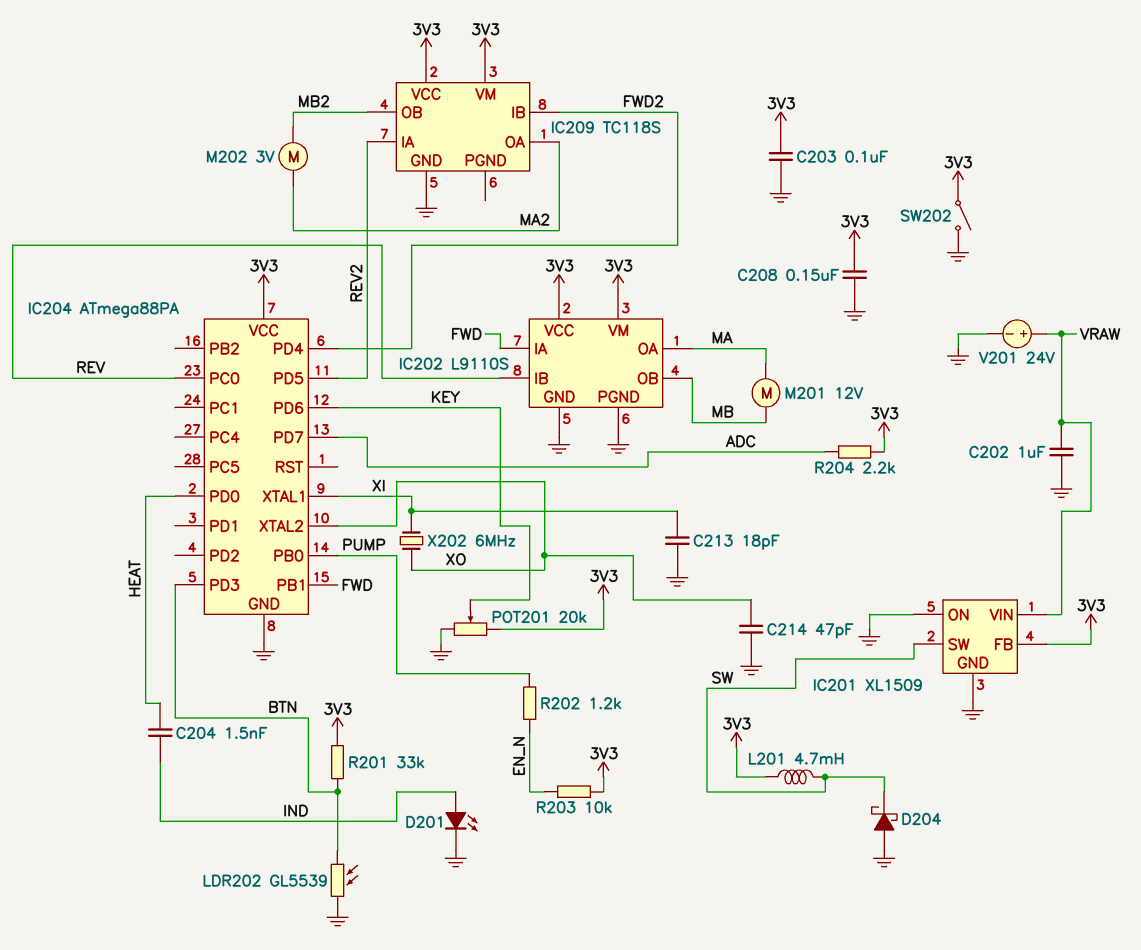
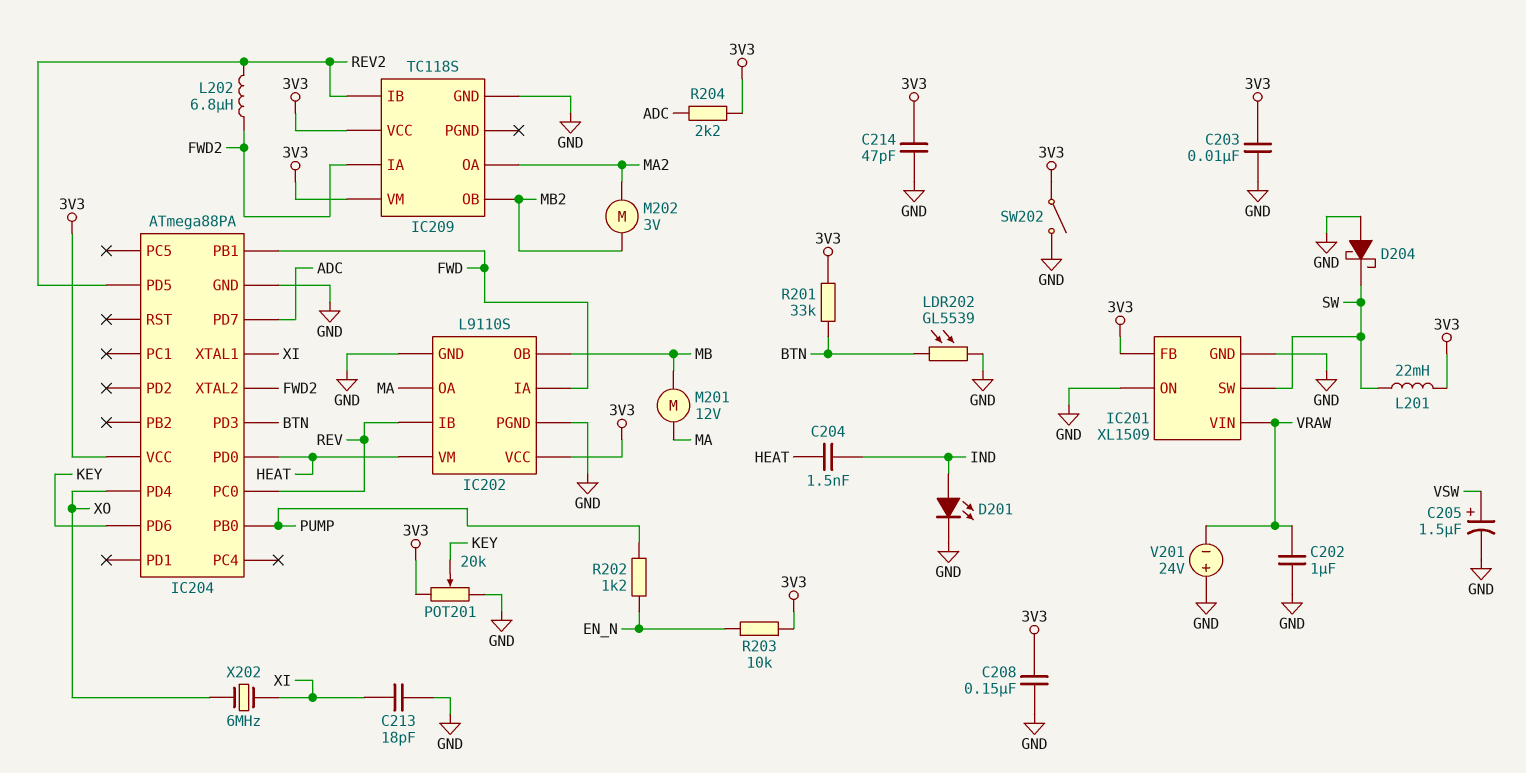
C203: 100nF (3V3, GND) -> 10nF (3V3, GND)
C205: none -> 1.5uF (plus VSW, minus GND)
C214: 47pF (GND, XO) -> 47pF (3V3, GND)
IC202 pin VM: 3V3 -> HEAT
IC204 pin PD4: FWD2 -> XO
IC204 pin XTAL2: XO -> FWD2
IC209 pin IA: REV2 -> FWD2
IC209 pin IB: FWD2 -> REV2
L201: 4.7mH (3V3, SW) -> 22mH (3V3, SW)
L202: none -> 6.8uH (FWD2, REV2)
V201: 24V (plus VRAW, minus GND) -> 24V (plus GND, minus VRAW)

